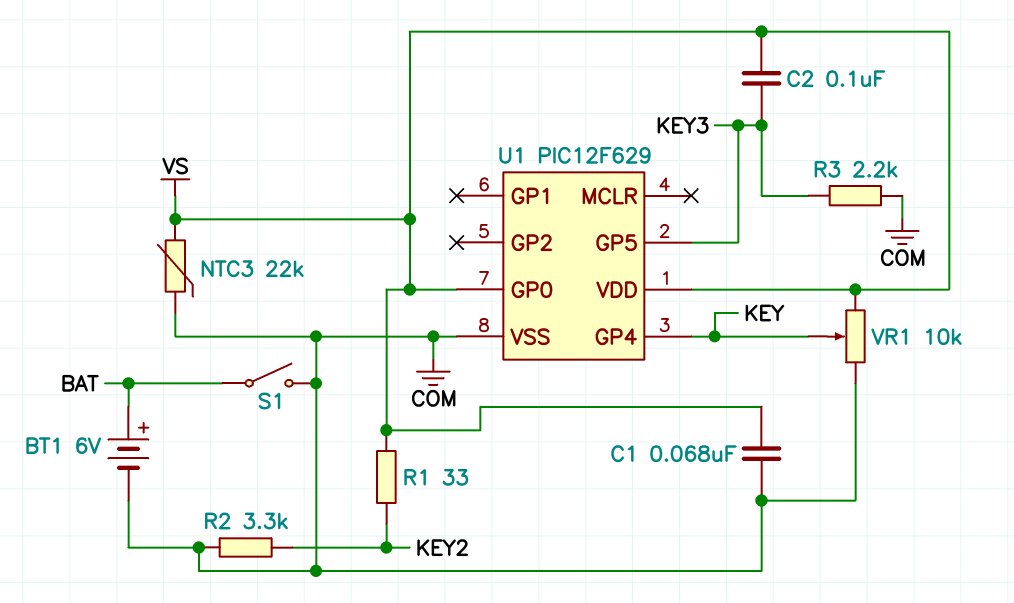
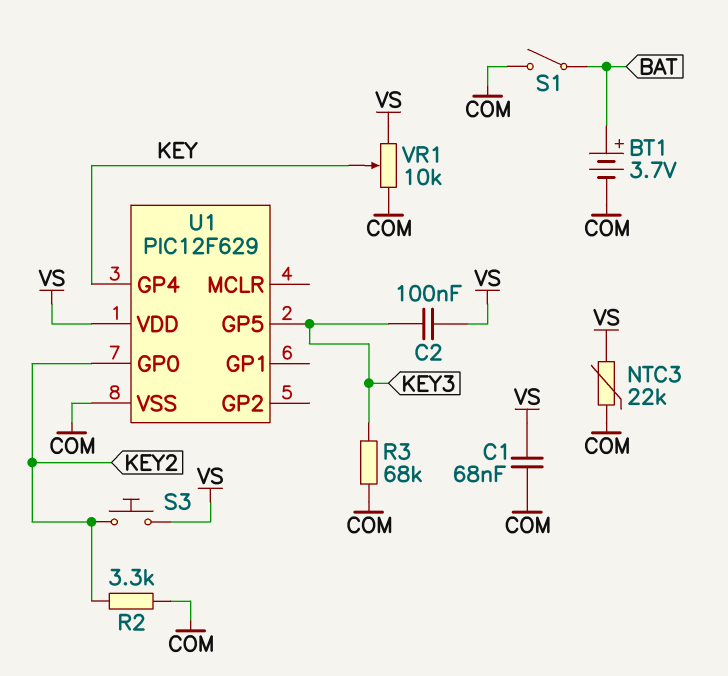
BT1: 6V (plus BAT, minus COM) -> 3.7V (plus BAT, minus COM)
R1: 33 (KEY2, VS) -> none
R3: 2.2k (COM, KEY3) -> 68k (COM, KEY3)
S3: none -> button (KEY2, VS)
U1 pin GP0: VS -> KEY2

